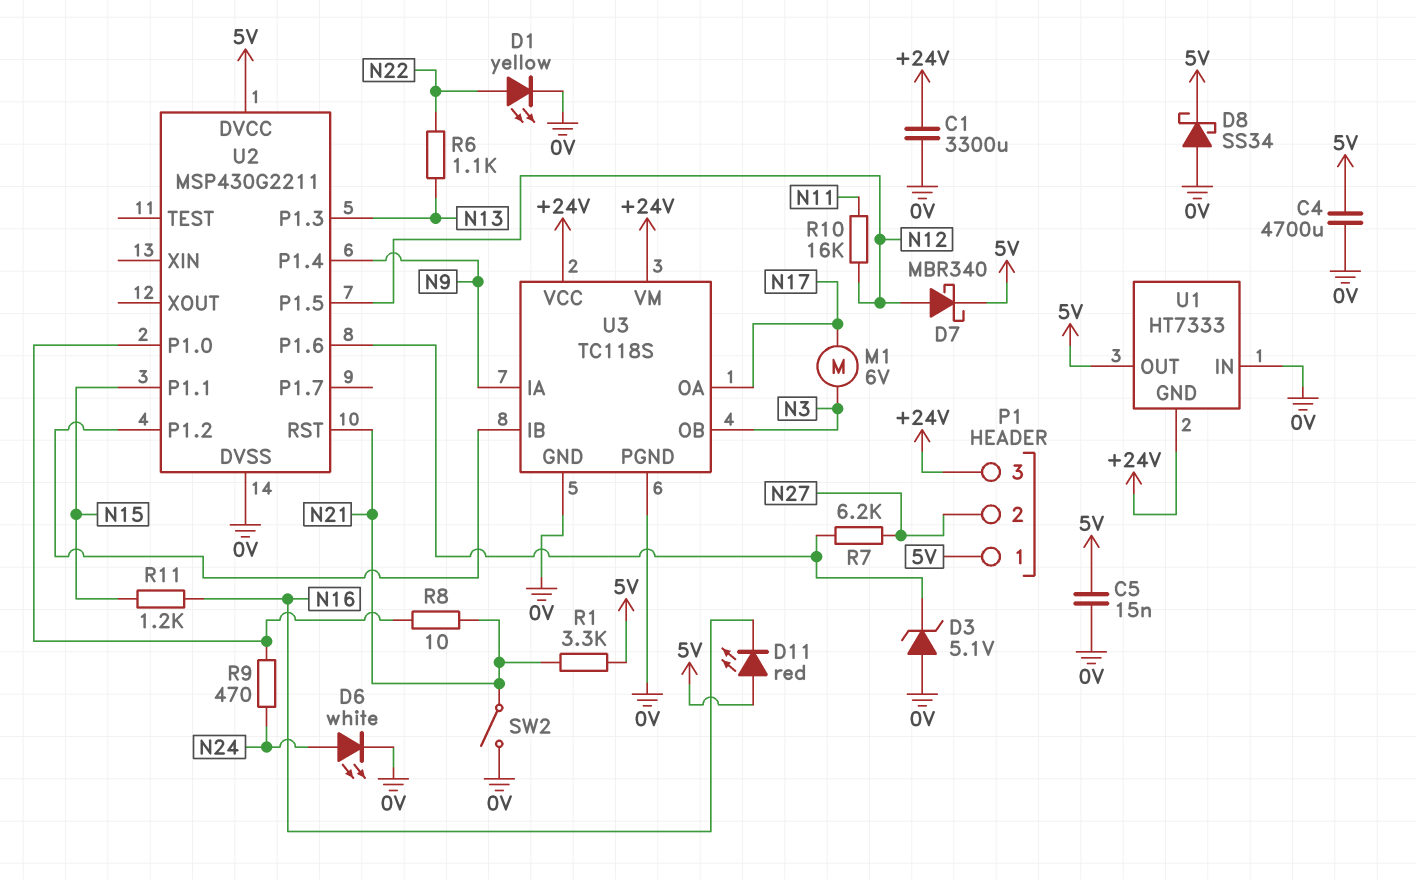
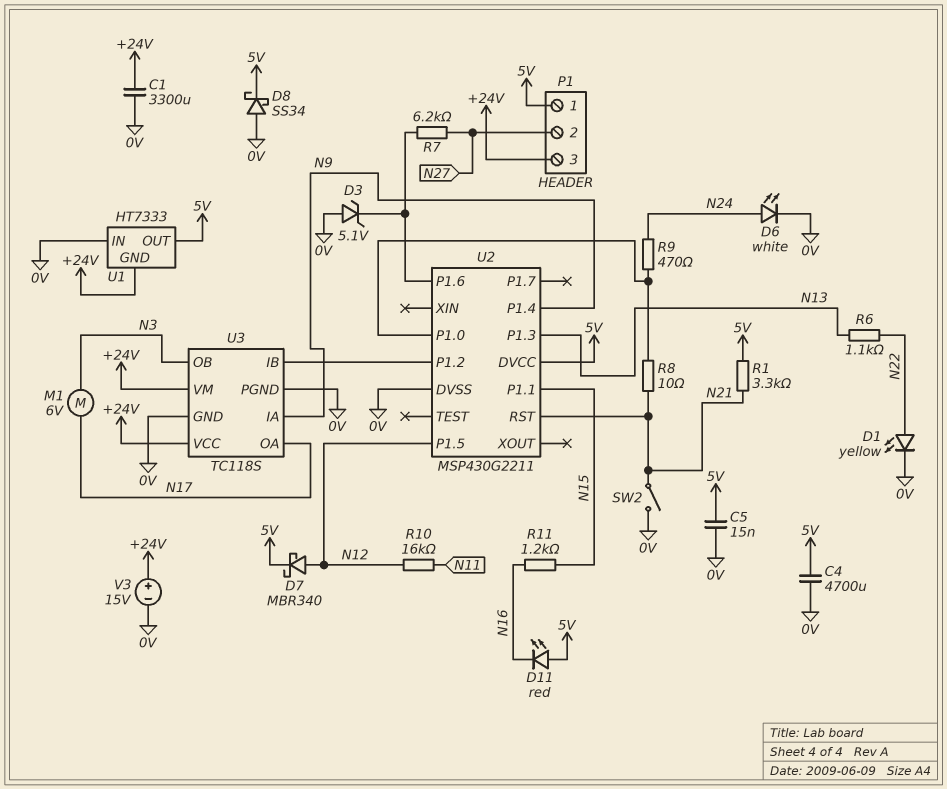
V3: none -> 15V (plus +24V, minus 0V)

